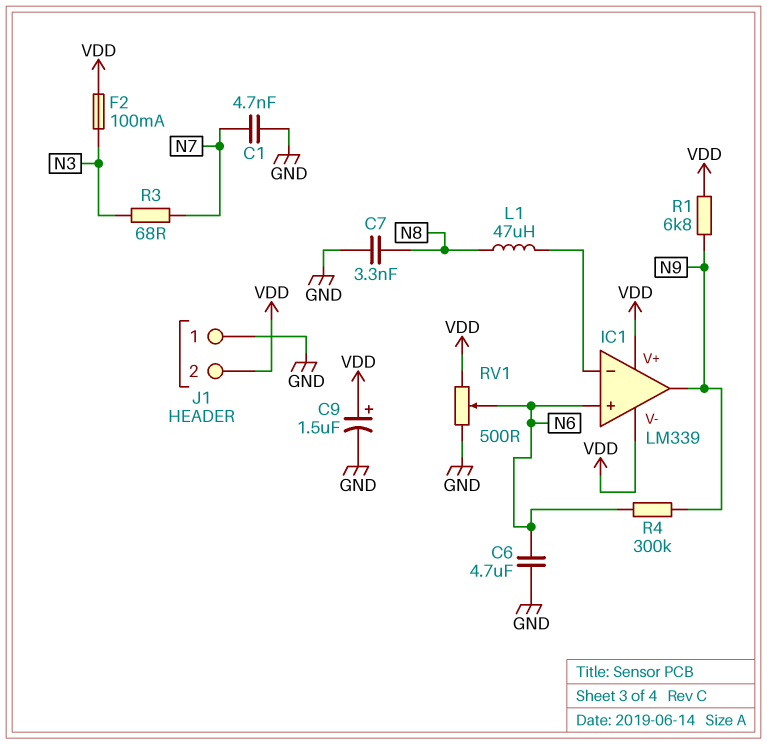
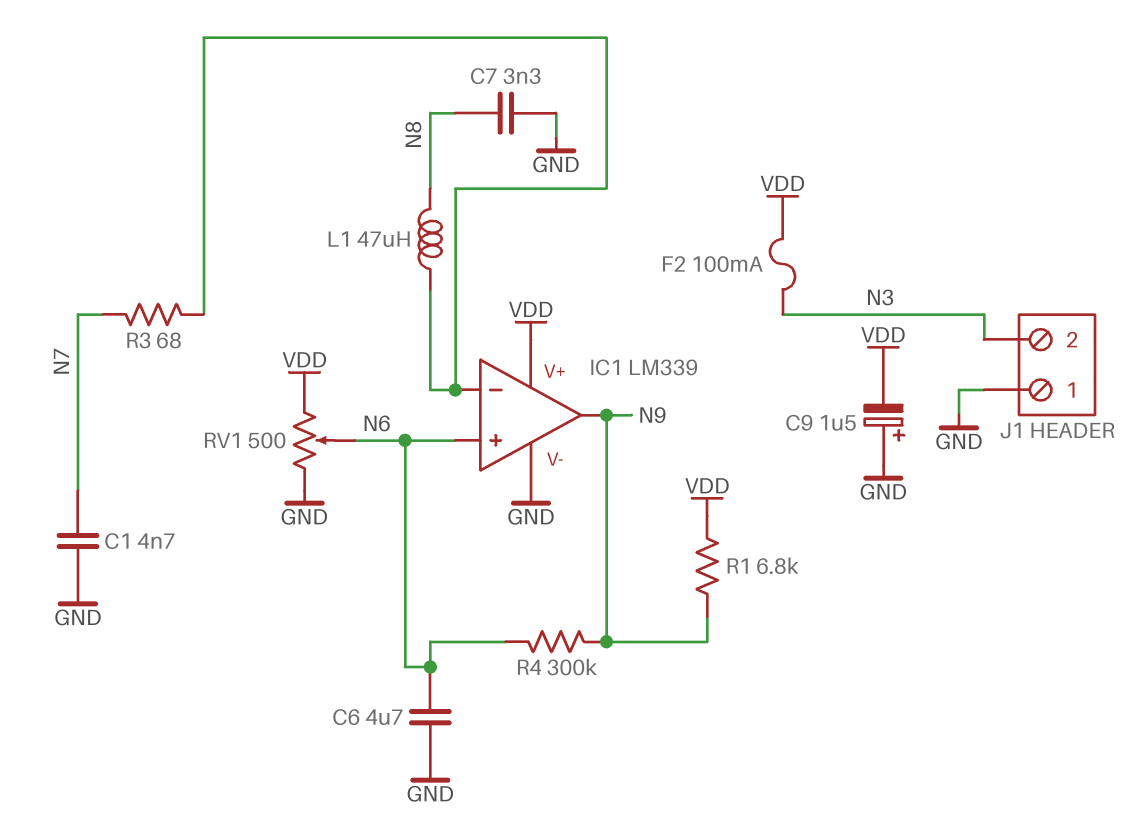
C9: 1.5uF (plus VDD, minus GND) -> 1.5uF (plus GND, minus VDD)
IC1 pin V-: VDD -> GND
J1 pin 2: VDD -> N3
R3: 68 (N3, N7) -> 68 (IC1/in-, N7)

